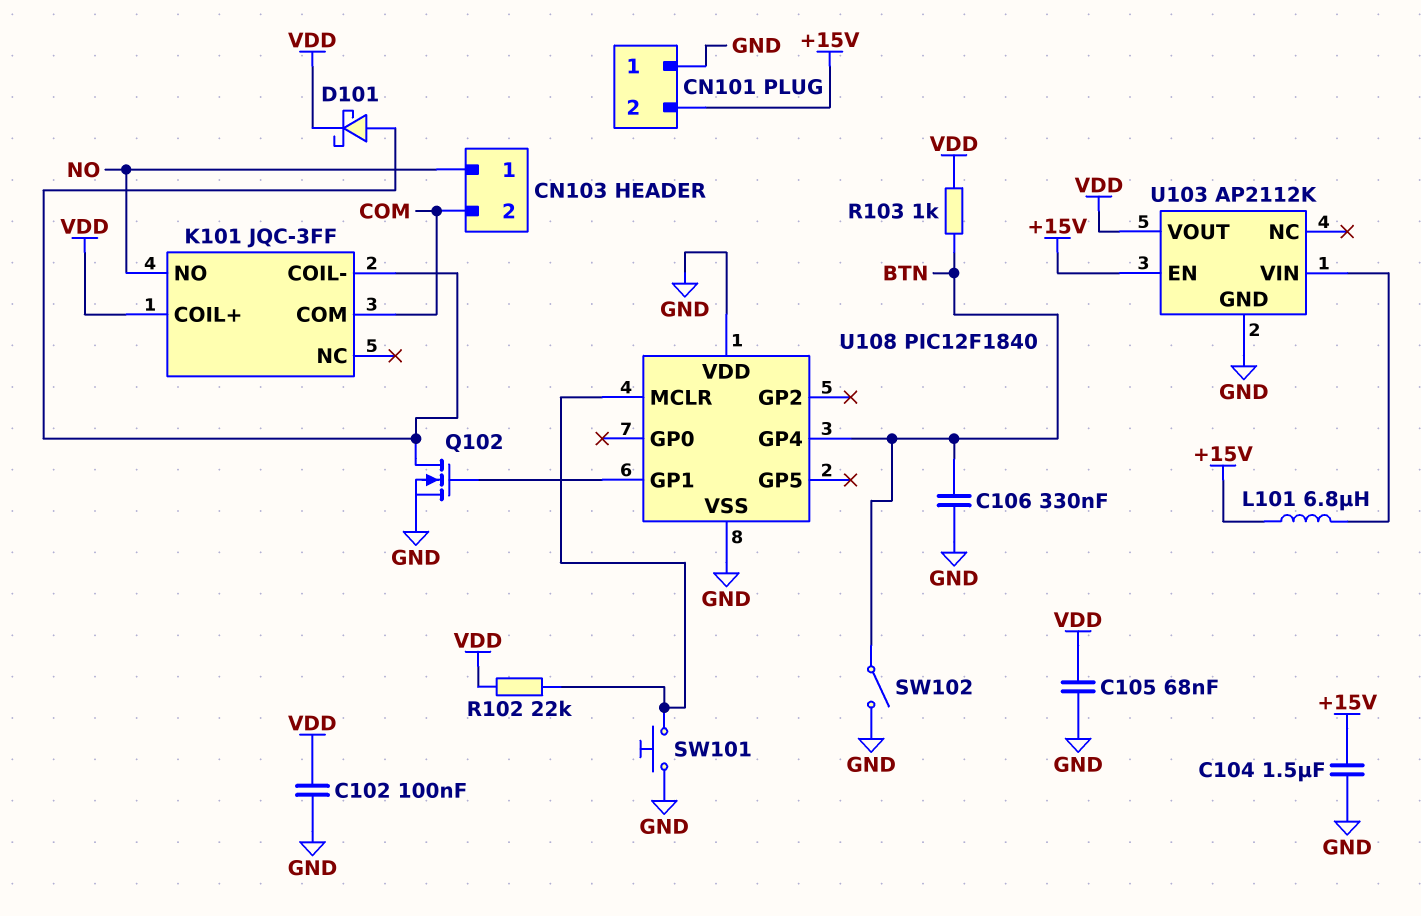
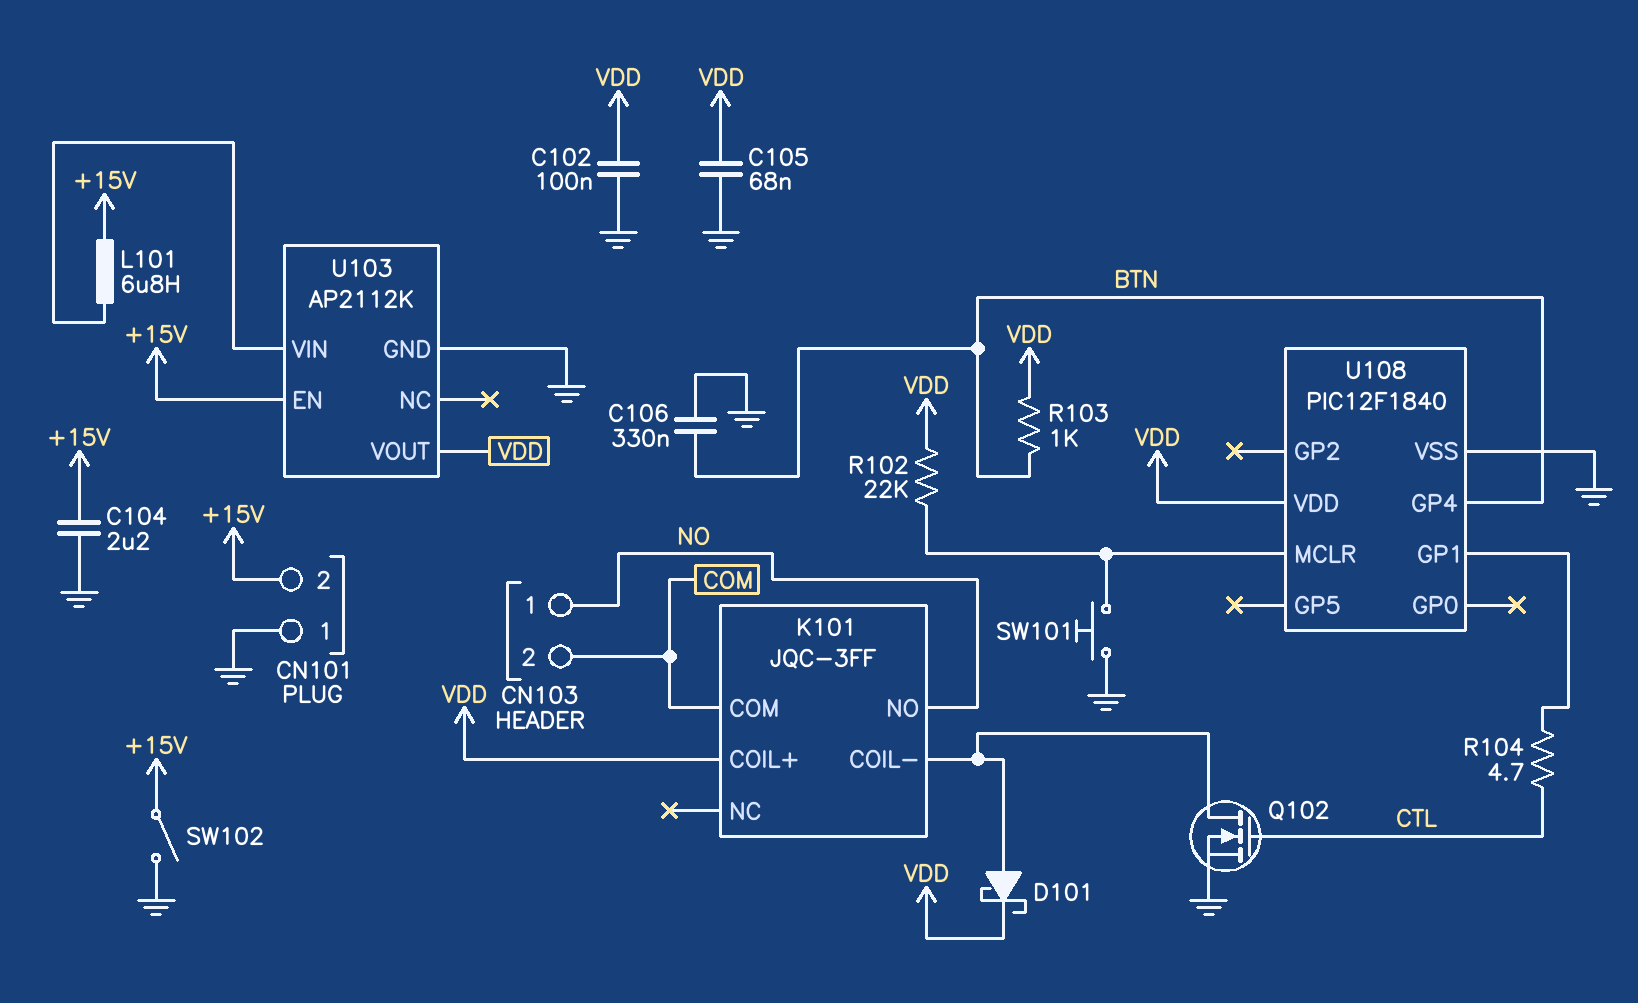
C104: 1.5uF (+15V, GND) -> 2.2uF (+15V, GND)
Q102: NMOS (G U108/GP1, D K101/COIL-, S GND) -> NMOS (G CTL, D K101/COIL-, S GND)
R104: none -> 4.7 (CTL, U108/GP1)
SW102: switch (BTN, GND) -> switch (+15V, GND)
U108 pin VDD: GND -> VDD

